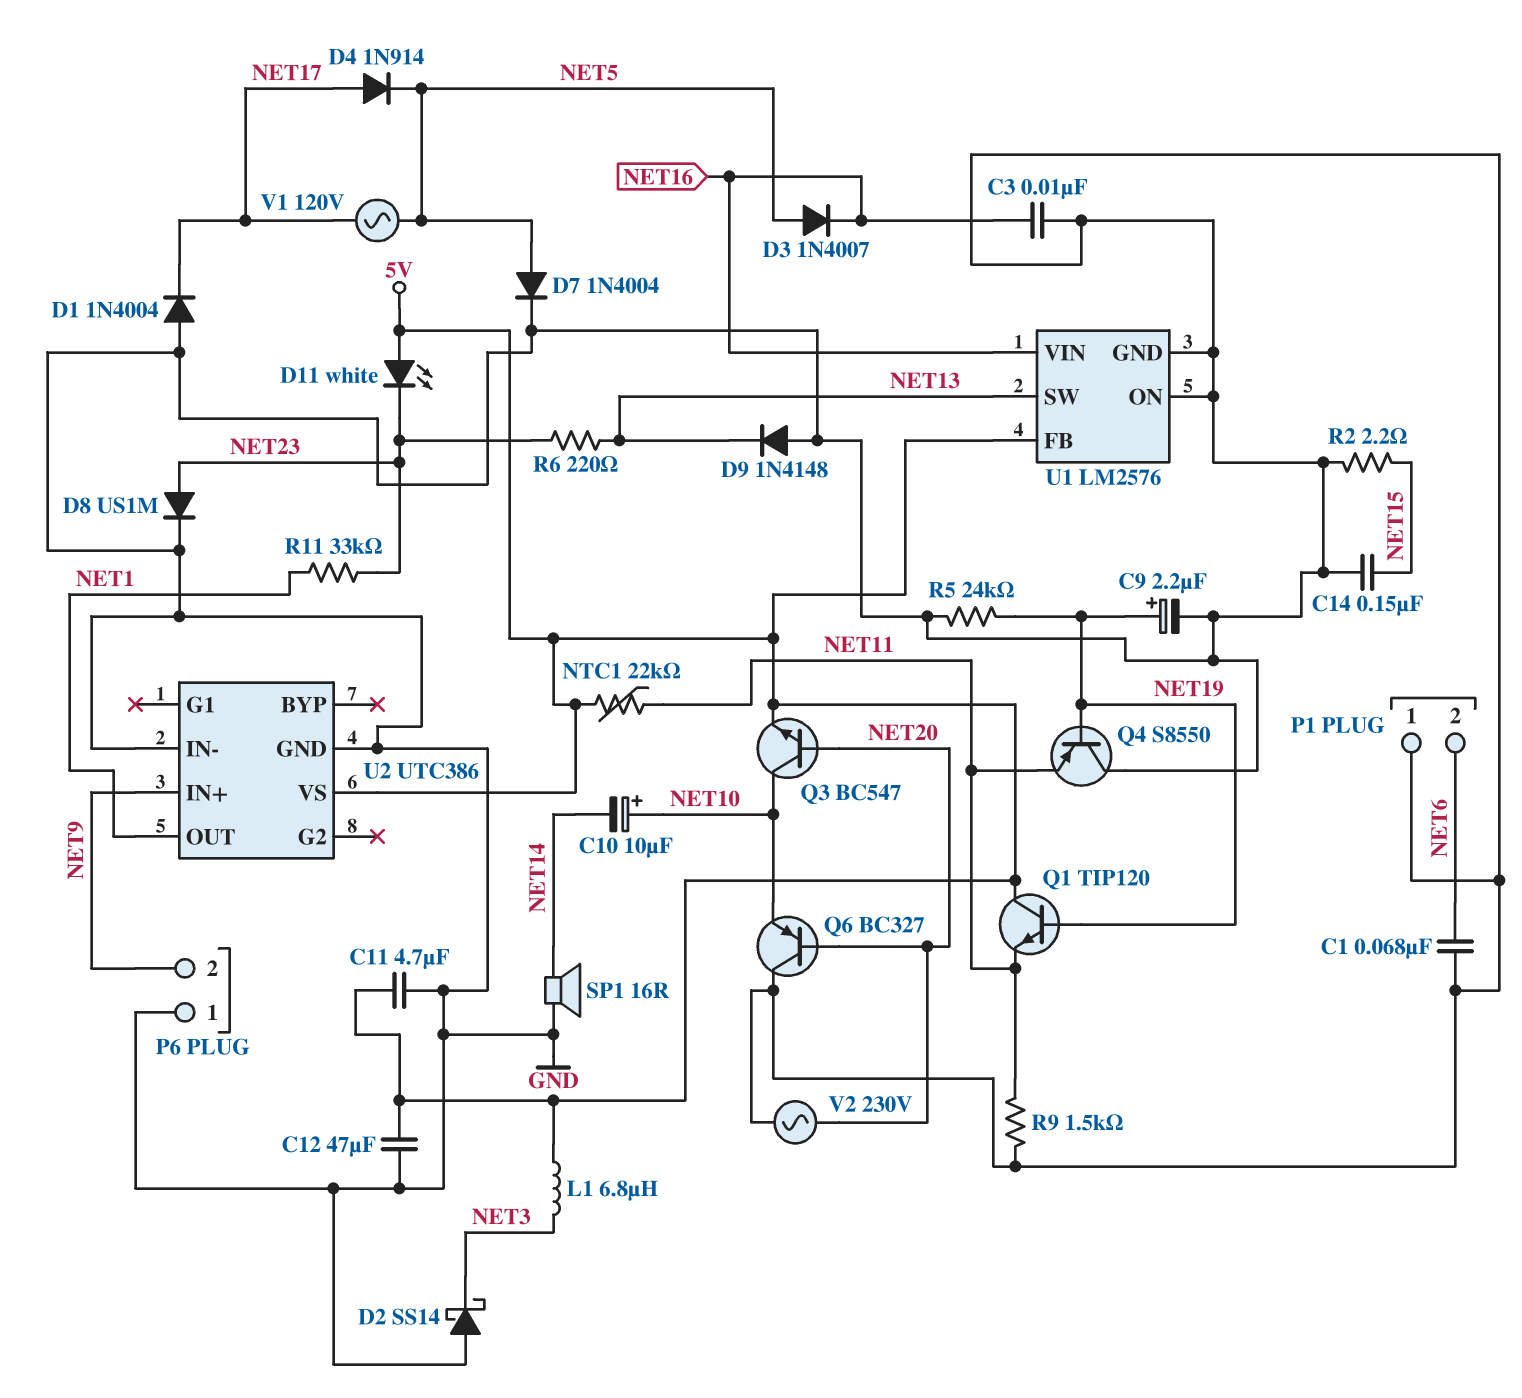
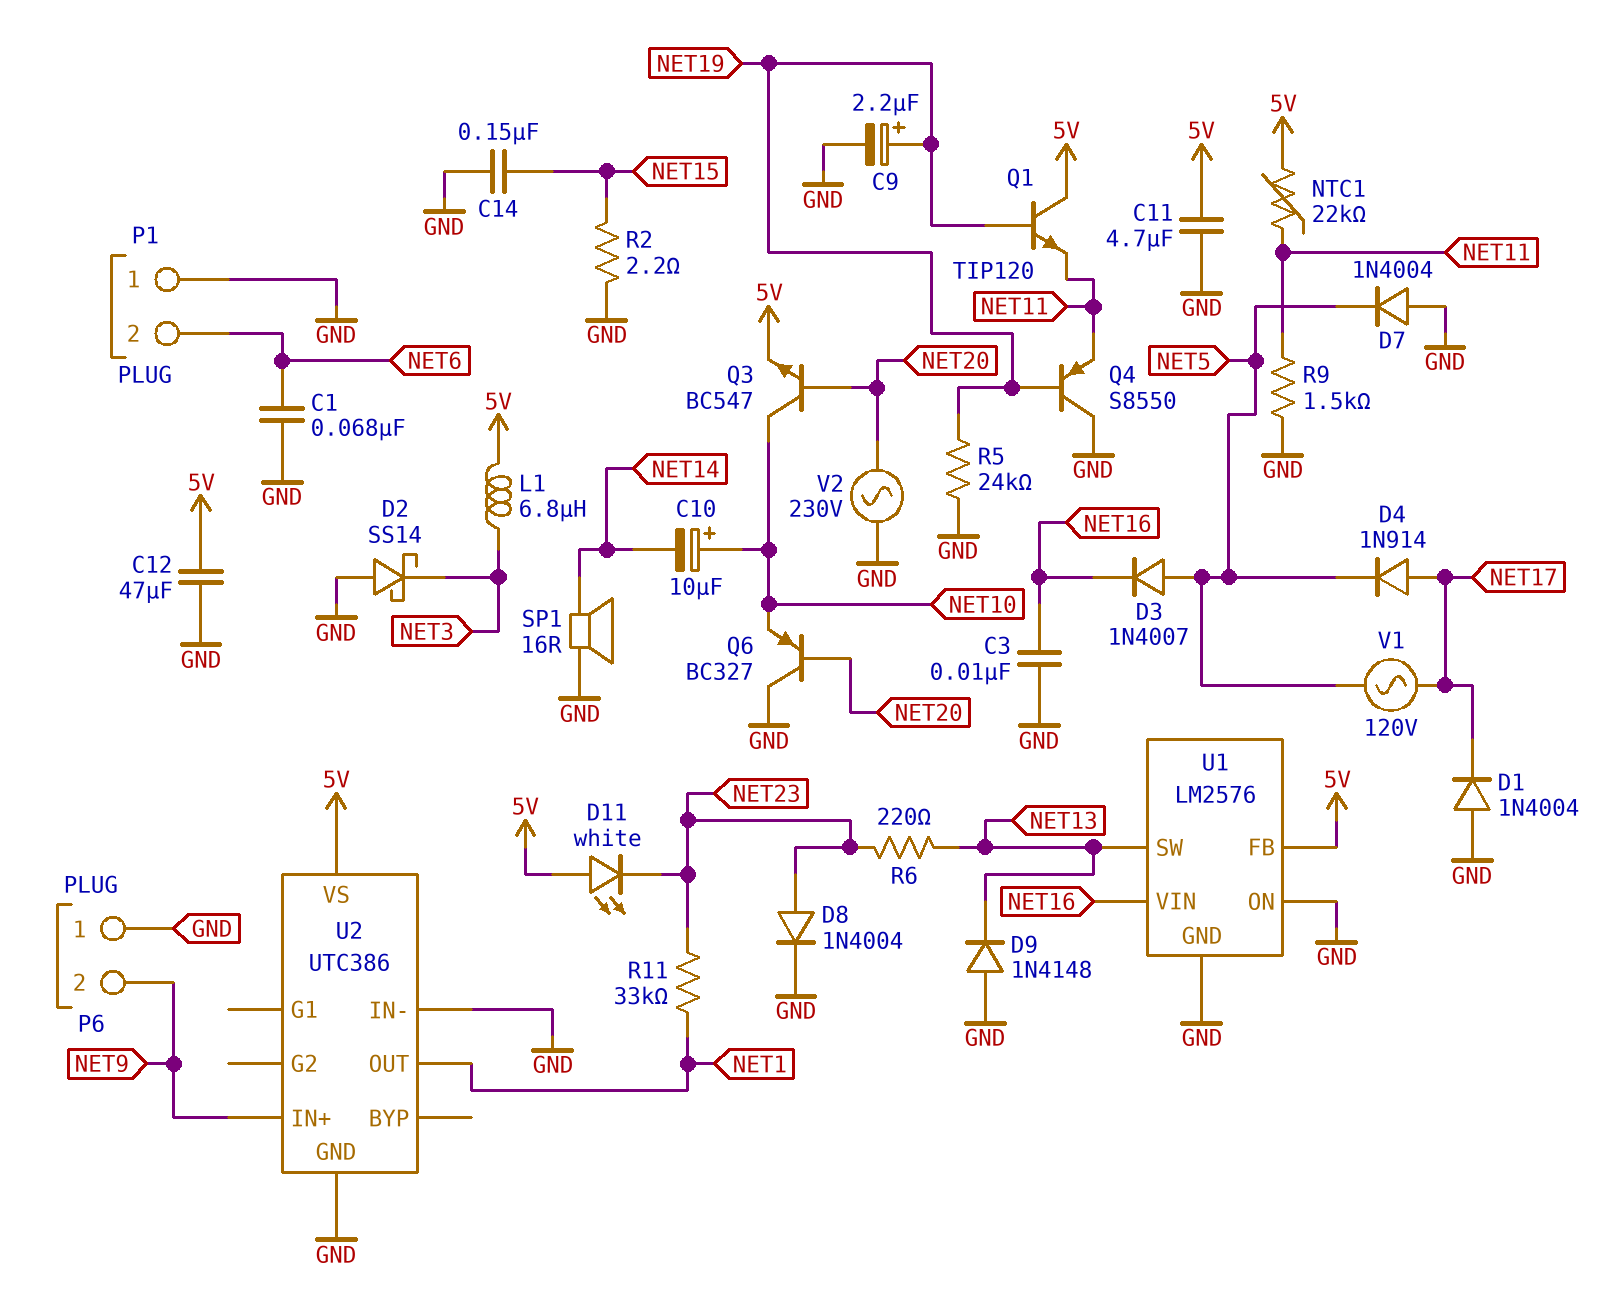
D7: diode 1N4004 (A NET5, K GND) -> diode 1N4004 (A GND, K NET5)
D8: diode US1M (A NET23, K GND) -> diode 1N4004 (A NET23, K GND)

